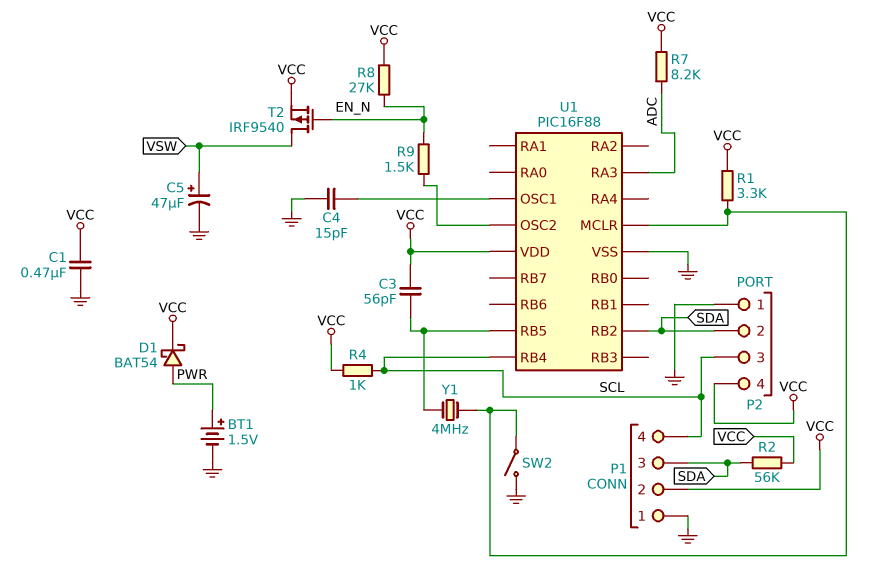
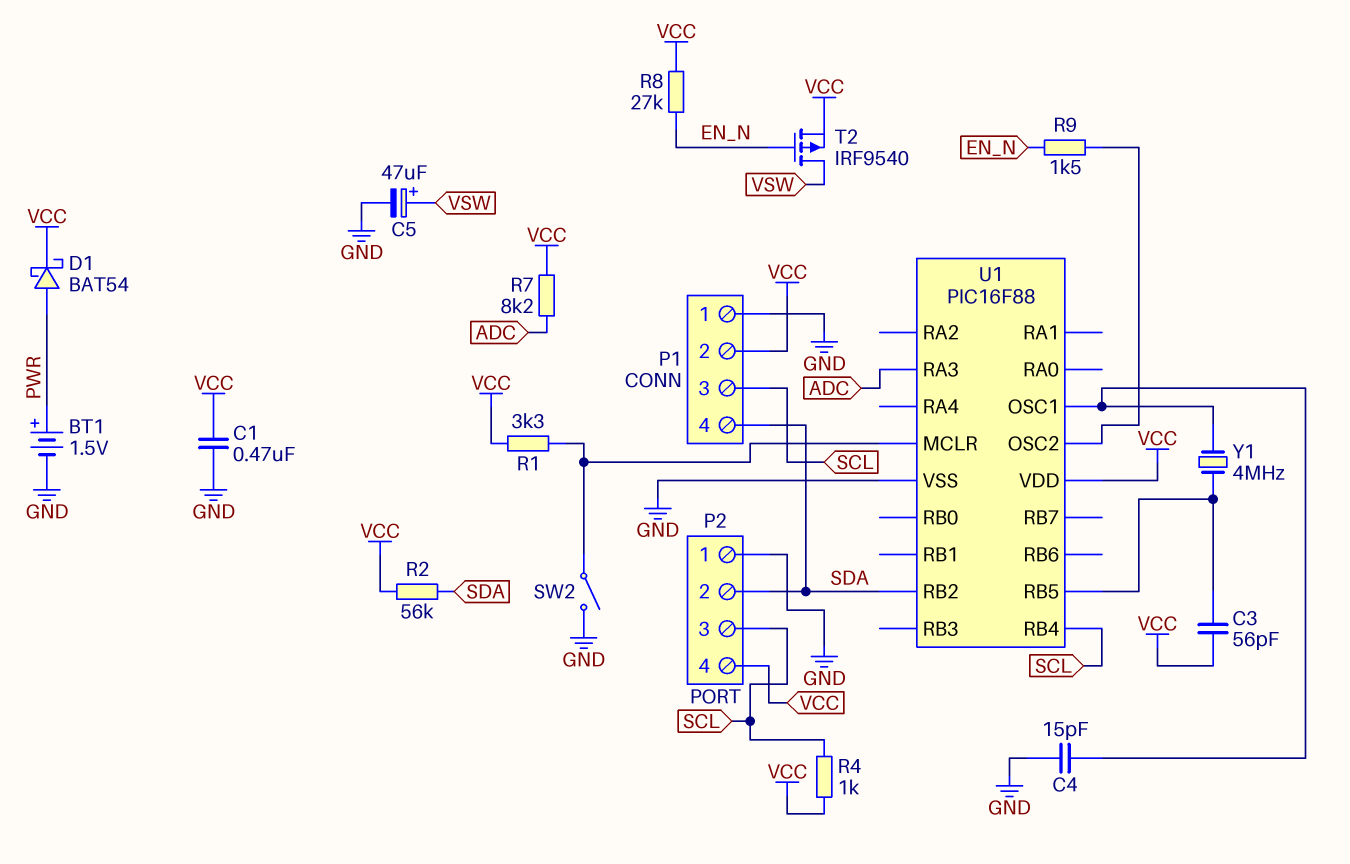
P1 pin 3: SDA -> SCL
P1 pin 4: SCL -> SDA
Y1: 4MHz (U1/MCLR, U1/RB5) -> 4MHz (U1/OSC1, U1/RB5)

